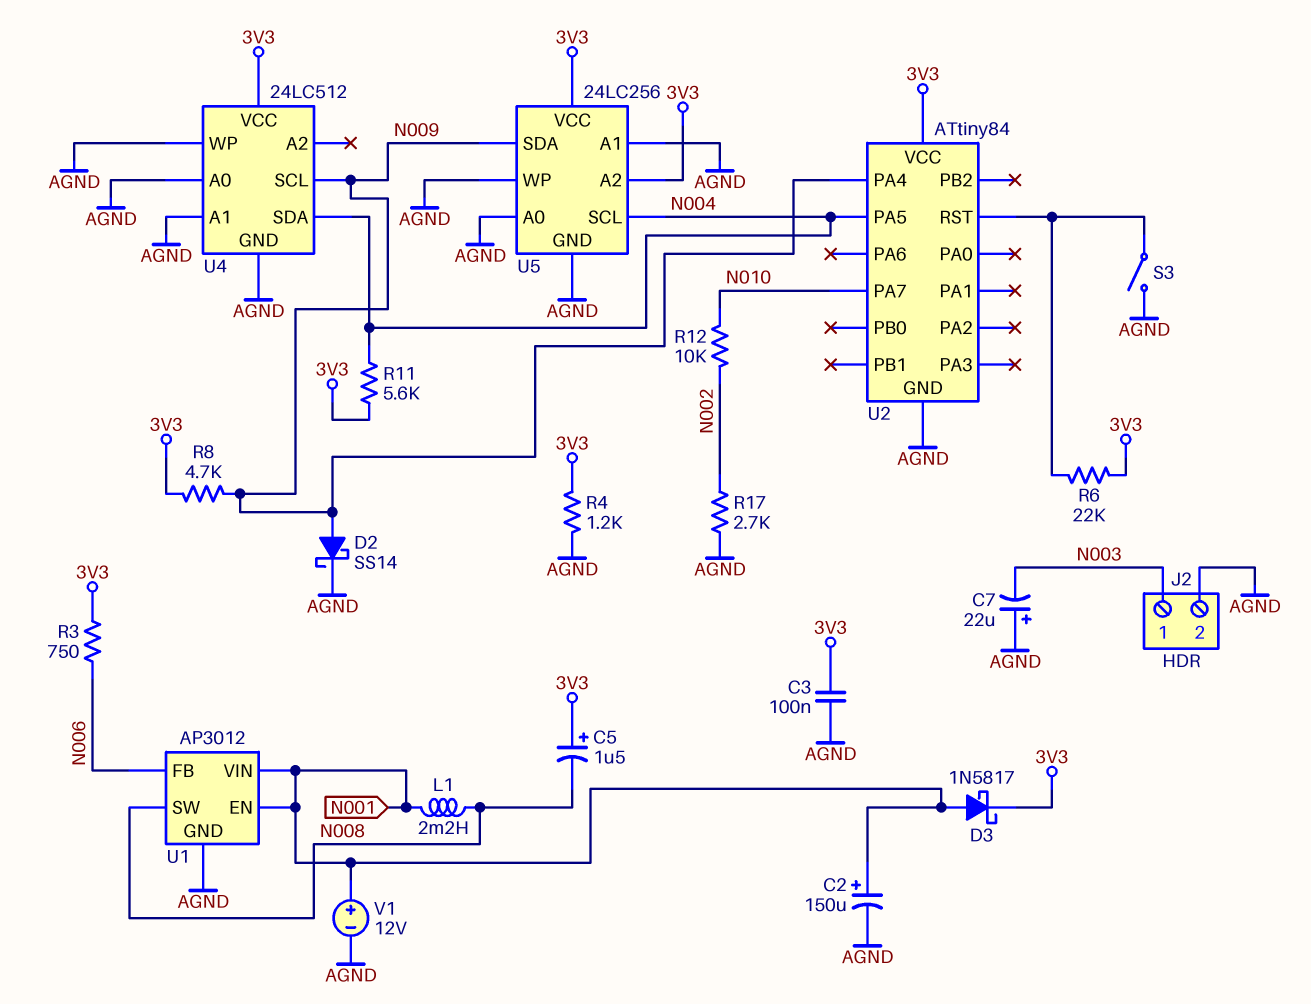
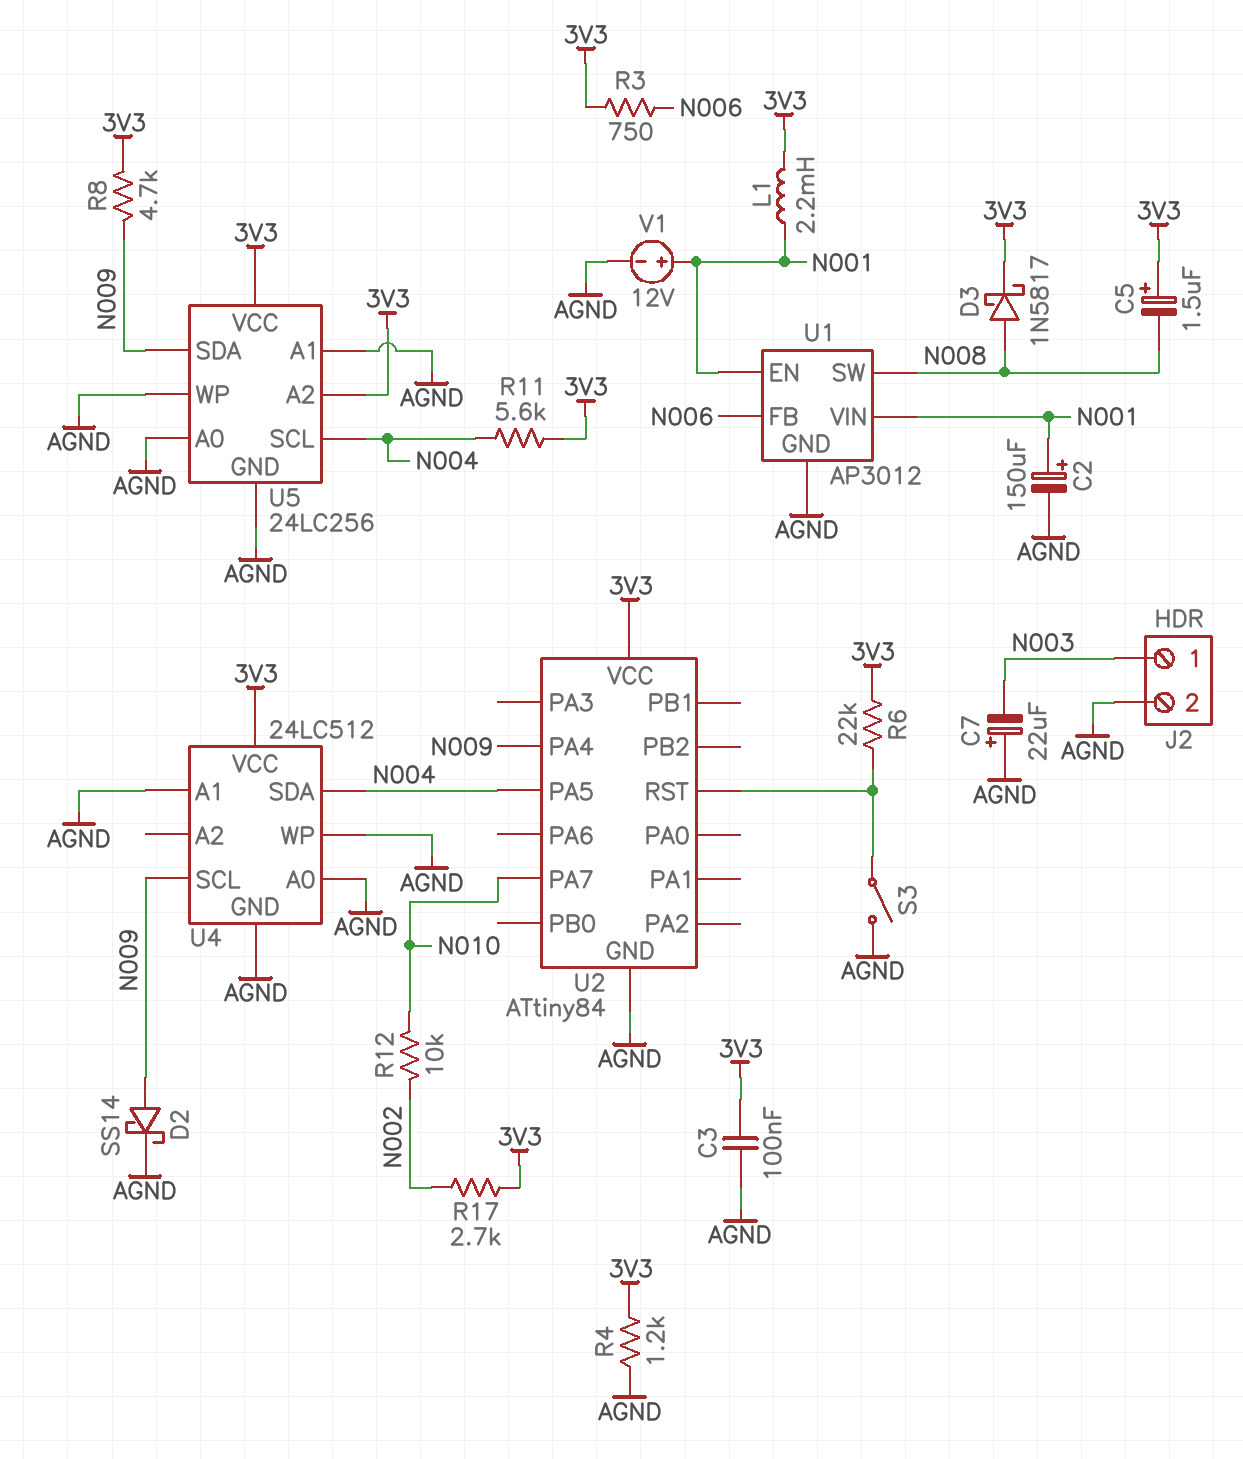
D3: schottky 1N5817 (A N001, K 3V3) -> schottky 1N5817 (A N008, K 3V3)
L1: 2.2mH (N001, N008) -> 2.2mH (3V3, N001)
R17: 2.7k (AGND, N002) -> 2.7k (3V3, N002)

